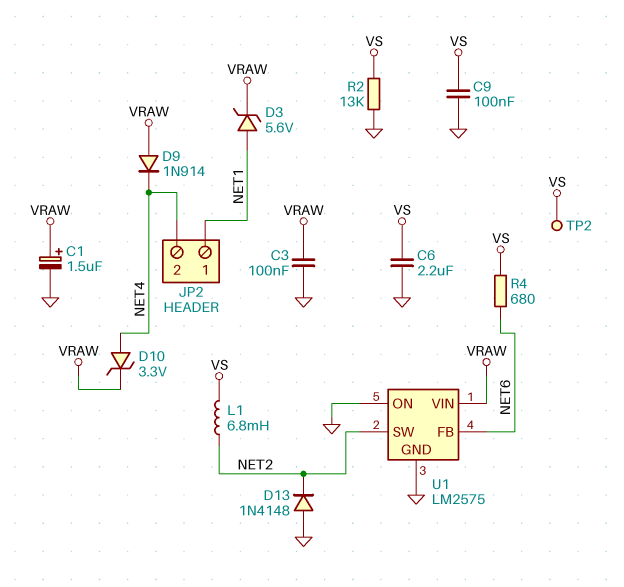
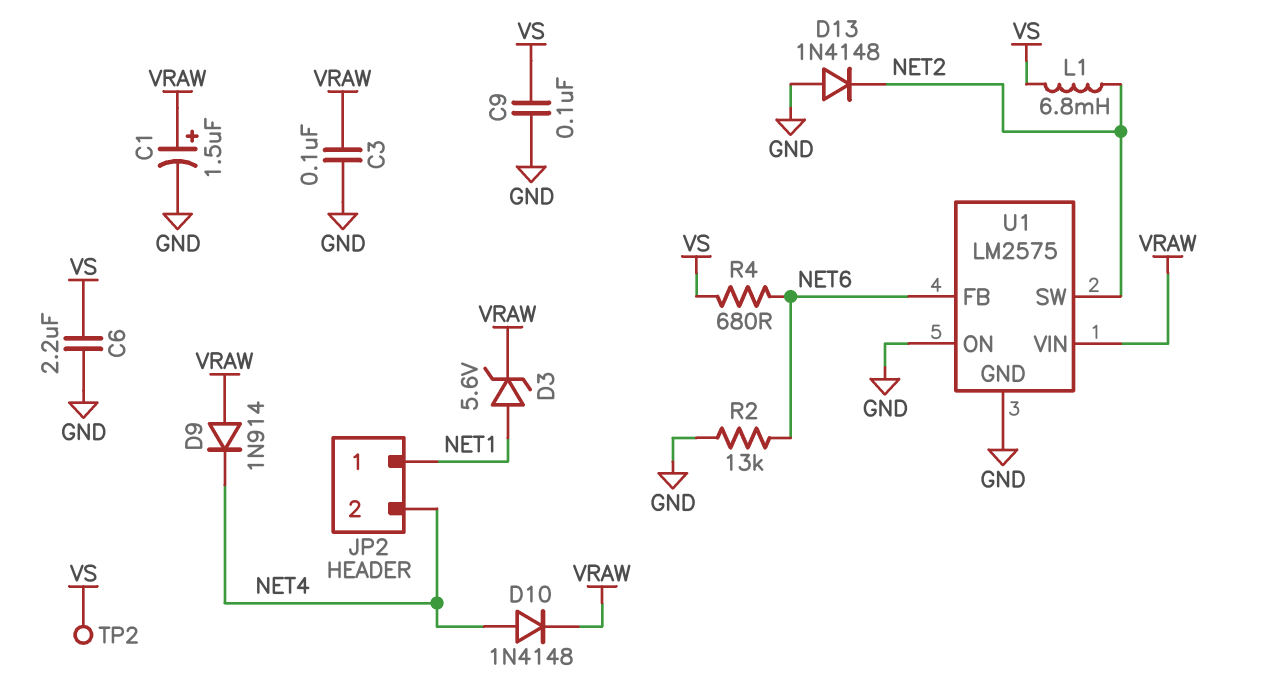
D10: zener 3.3V (A NET4, K VRAW) -> diode 1N4148 (A NET4, K VRAW)
R2: 13k (GND, VS) -> 13k (GND, NET6)

